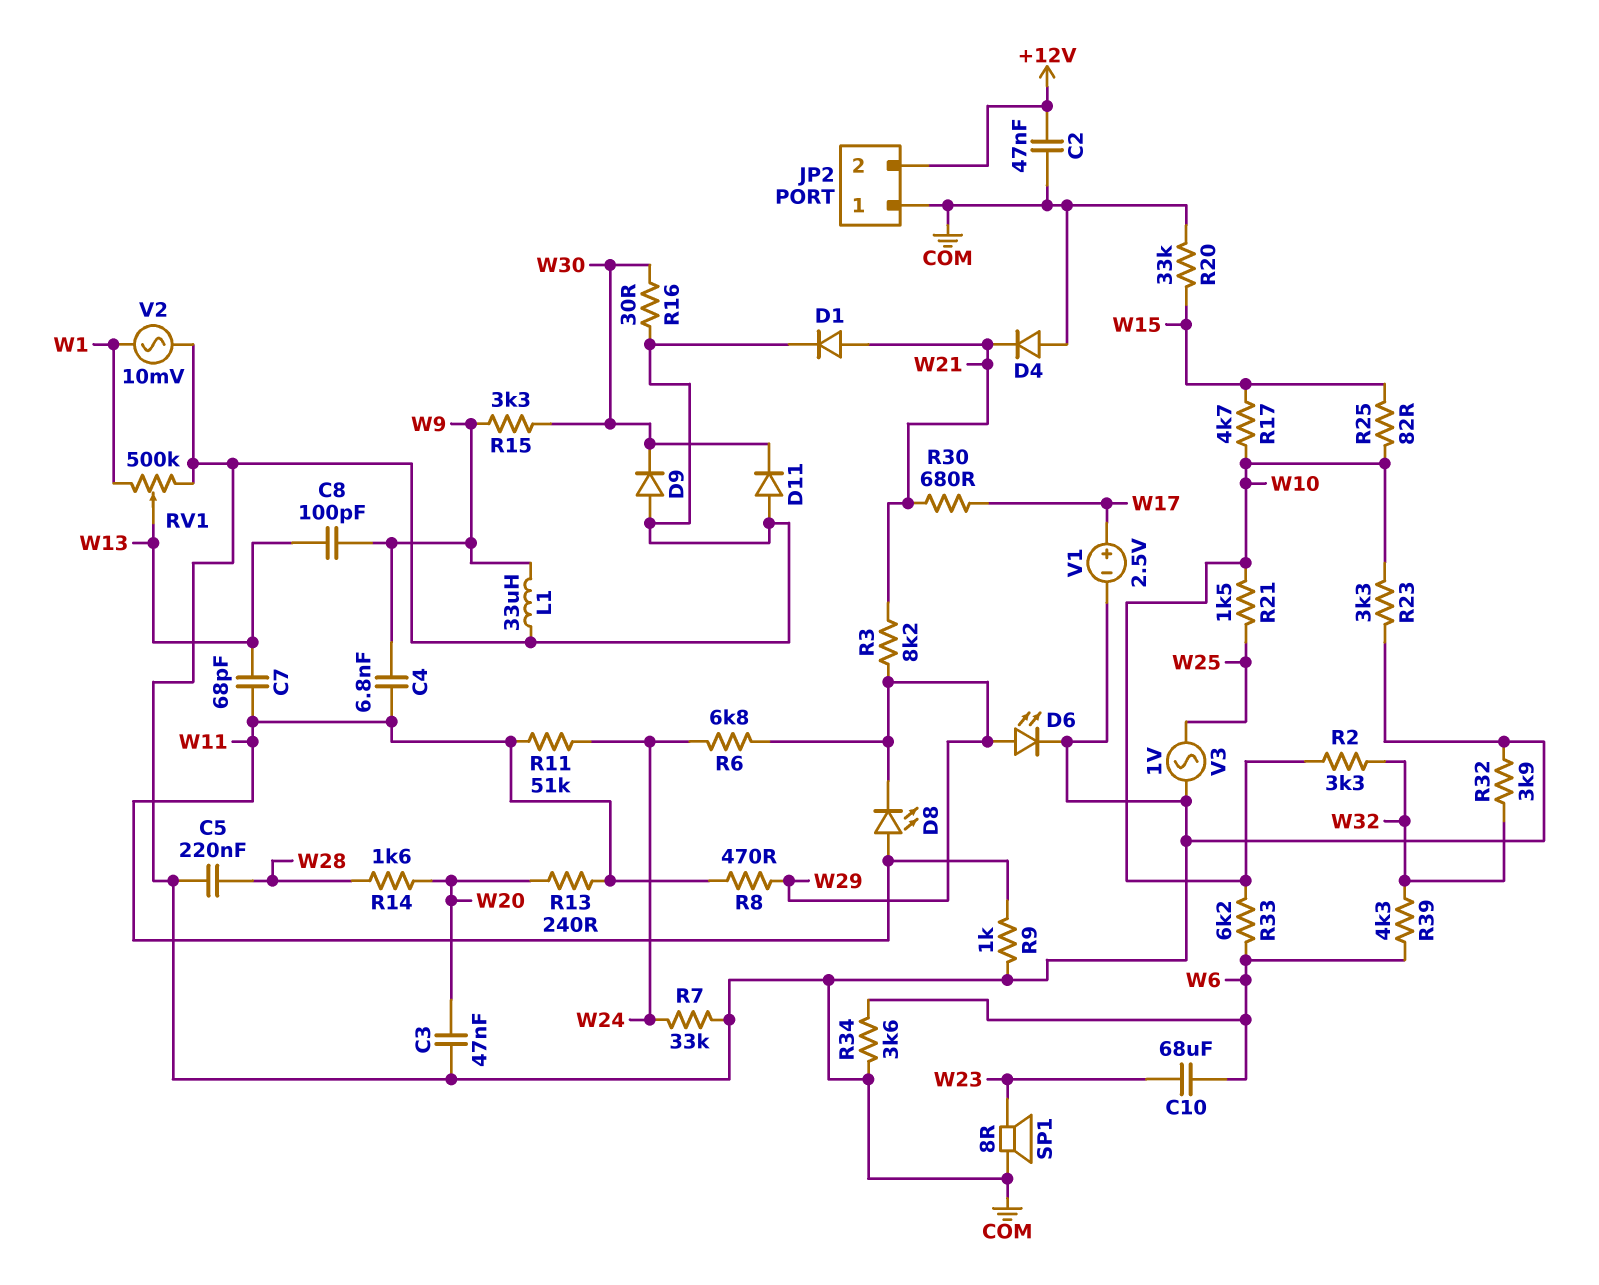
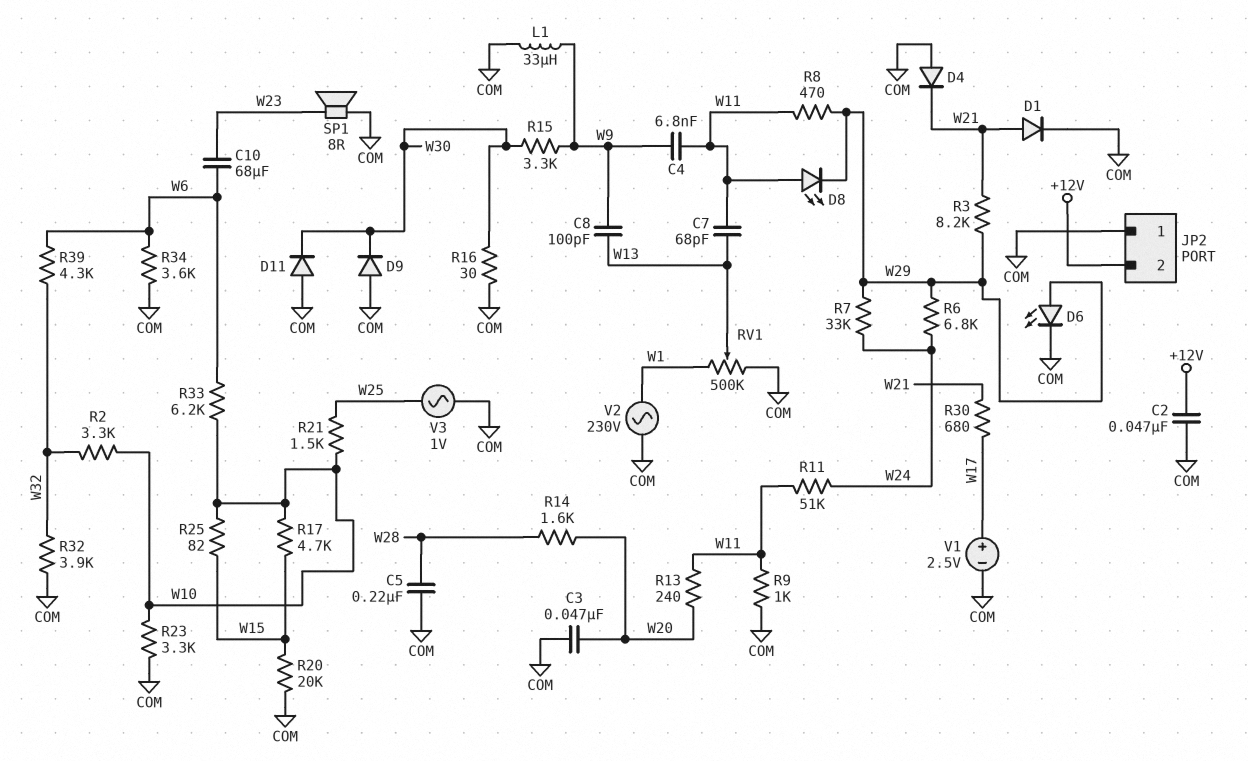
R7: 33k (COM, W24) -> 33k (W24, W29)
R20: 33k (COM, W15) -> 20k (COM, W15)
V2: AC 10mV (COM, W1) -> AC 230V (COM, W1)

